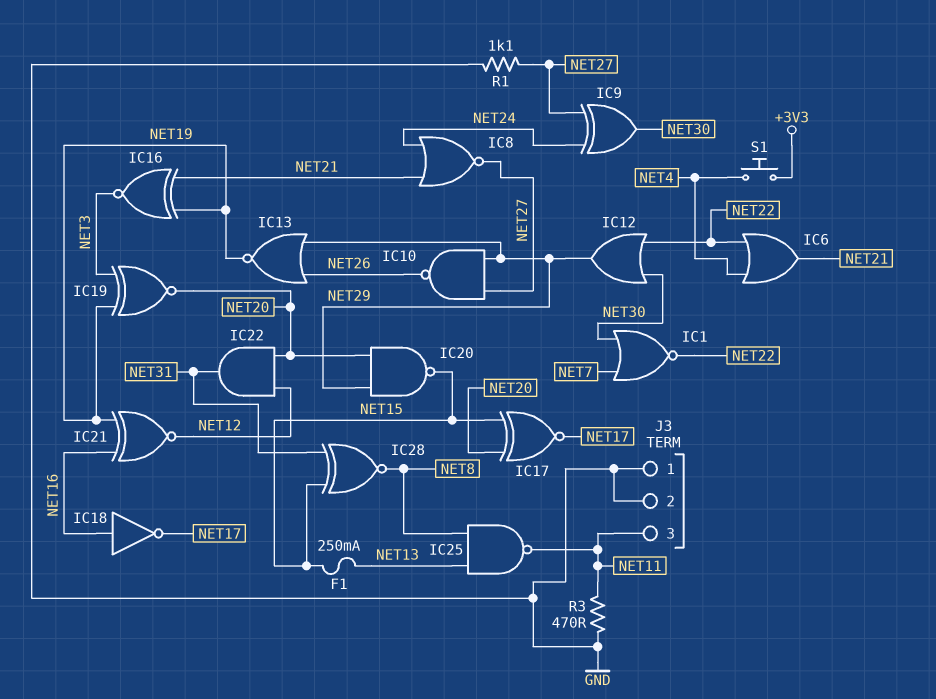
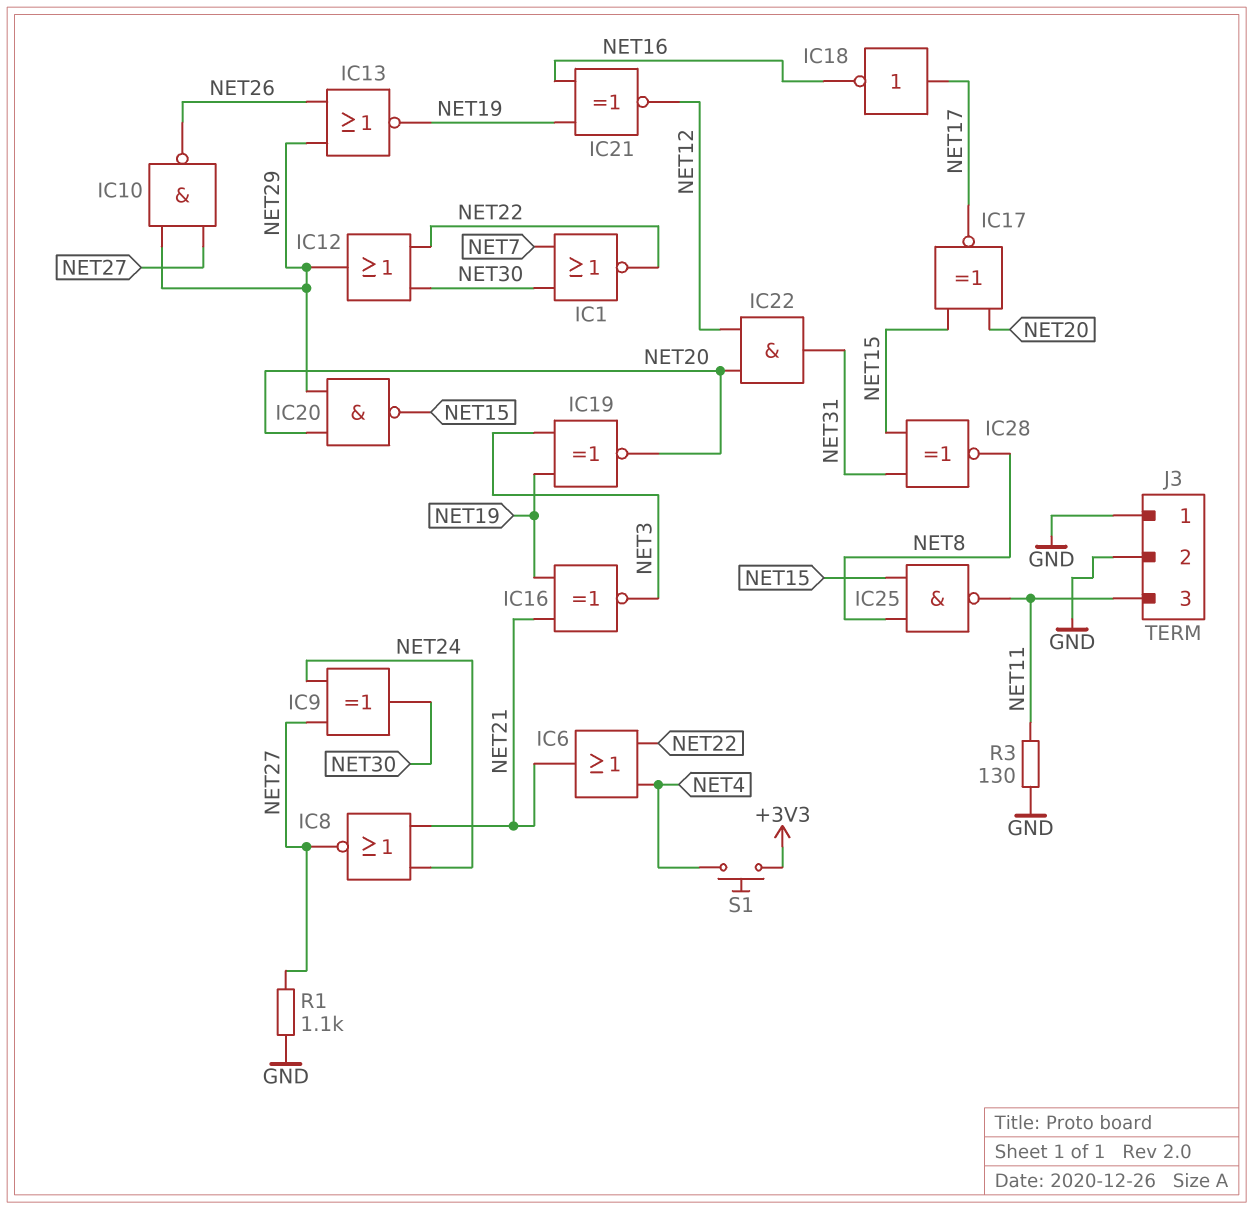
F1: 250mA (NET13, NET15) -> none
IC18: NOT (in NET16, out NET17) -> NOT (in NET17, out NET16)
IC25: NAND (in NET8, in NET13, out NET11) -> NAND (in NET8, in NET15, out NET11)
R3: 470 (GND, NET11) -> 130 (GND, NET11)

